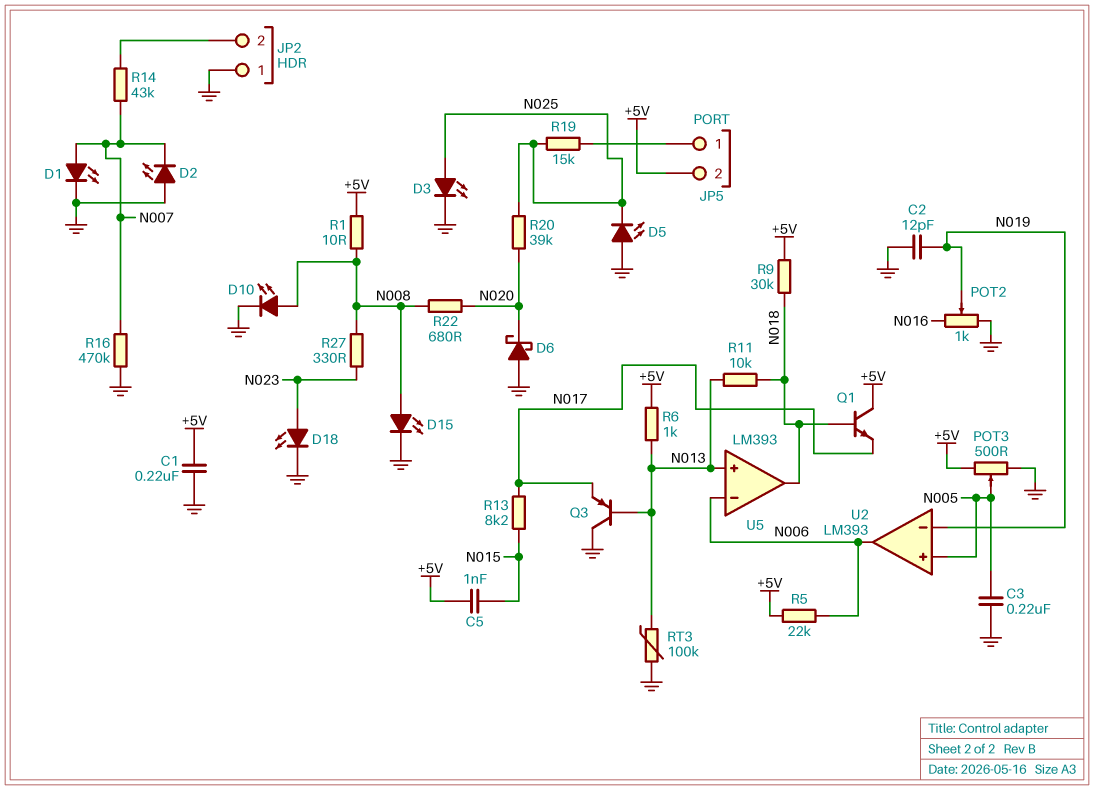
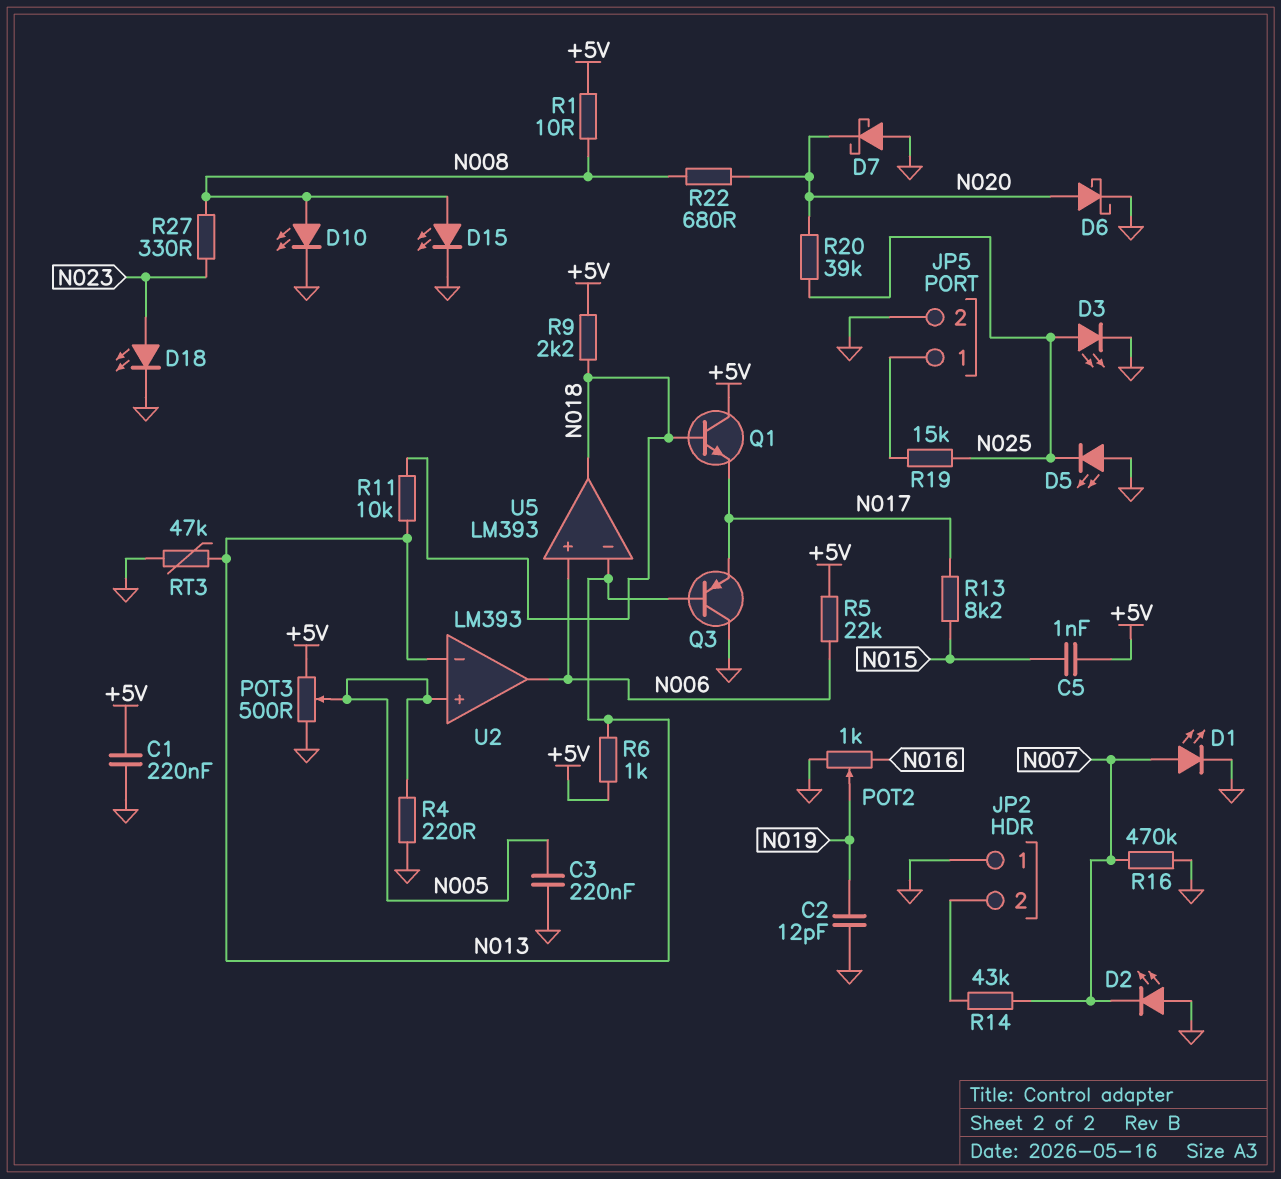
D6: schottky (A GND, K N020) -> schottky (A N020, K GND)
D7: none -> schottky (A GND, K N020)
JP5 pin 2: +5V -> GND
R4: none -> 220 (GND, N005)
R9: 30k (+5V, N018) -> 2.2k (+5V, N018)
RT3: 100k (GND, N013) -> 47k (GND, N013)
U2 pin in-: N019 -> N013
U5 pin in+: N013 -> N006
U5 pin in-: N006 -> N013

